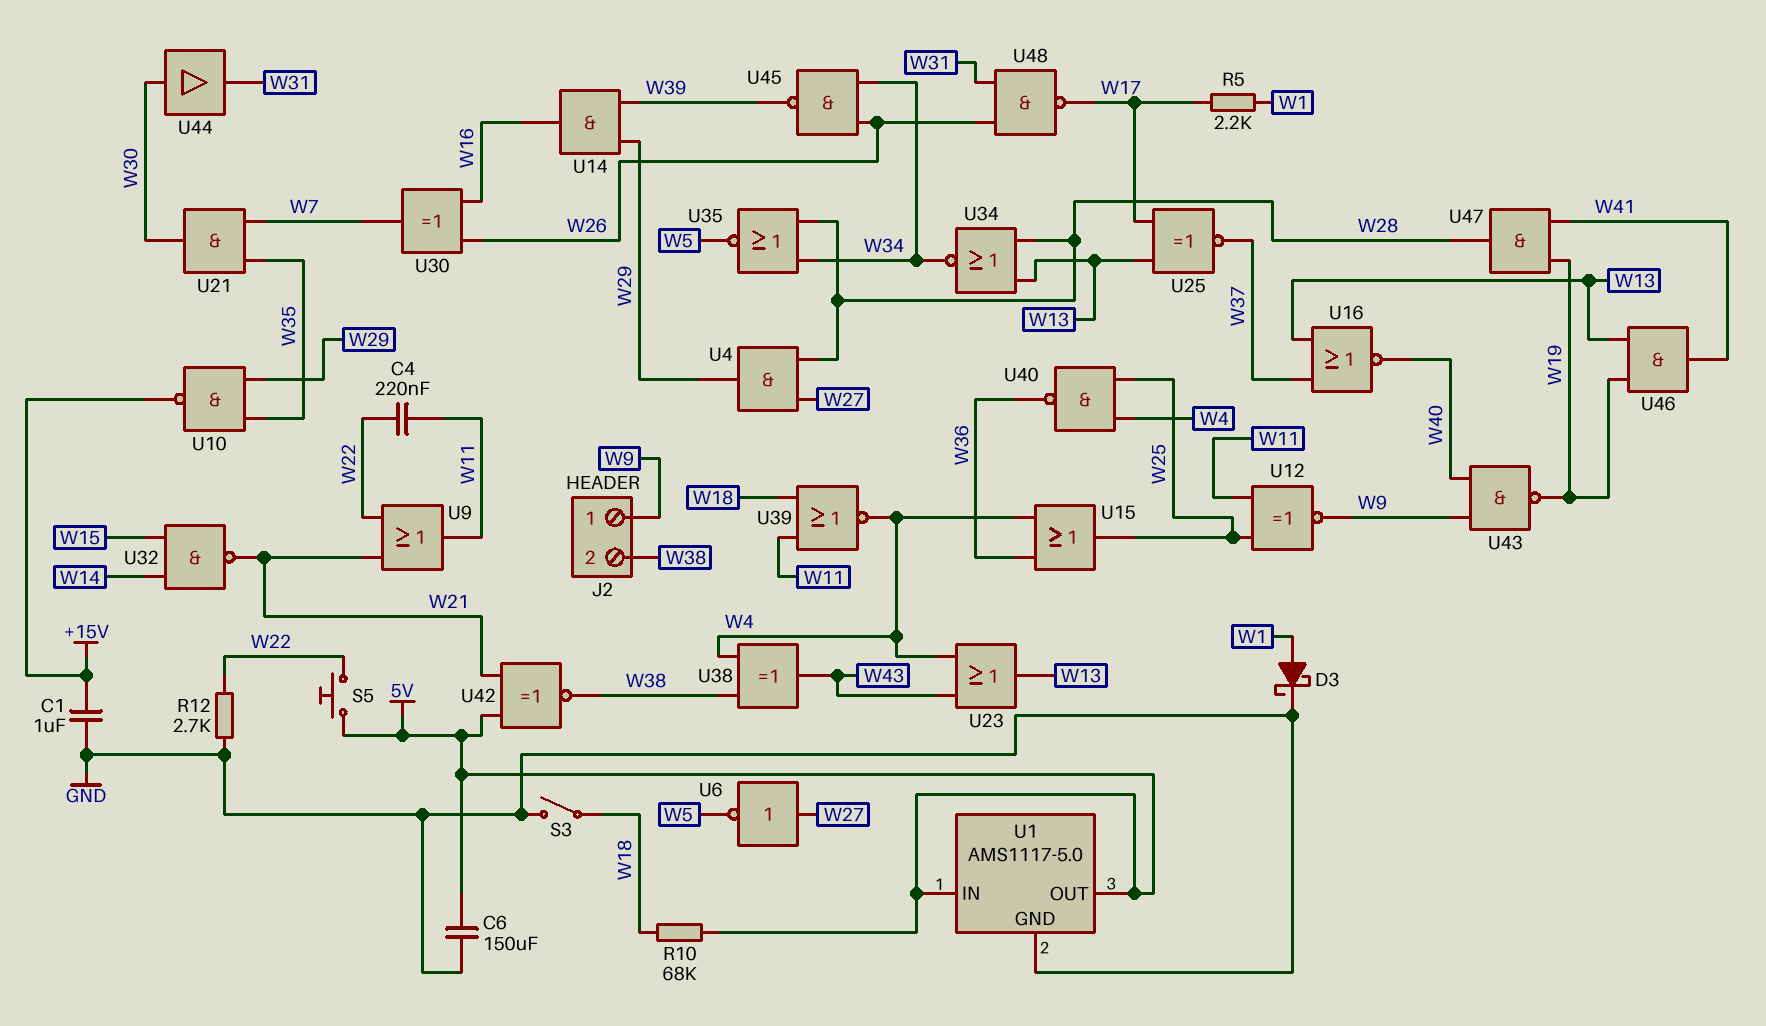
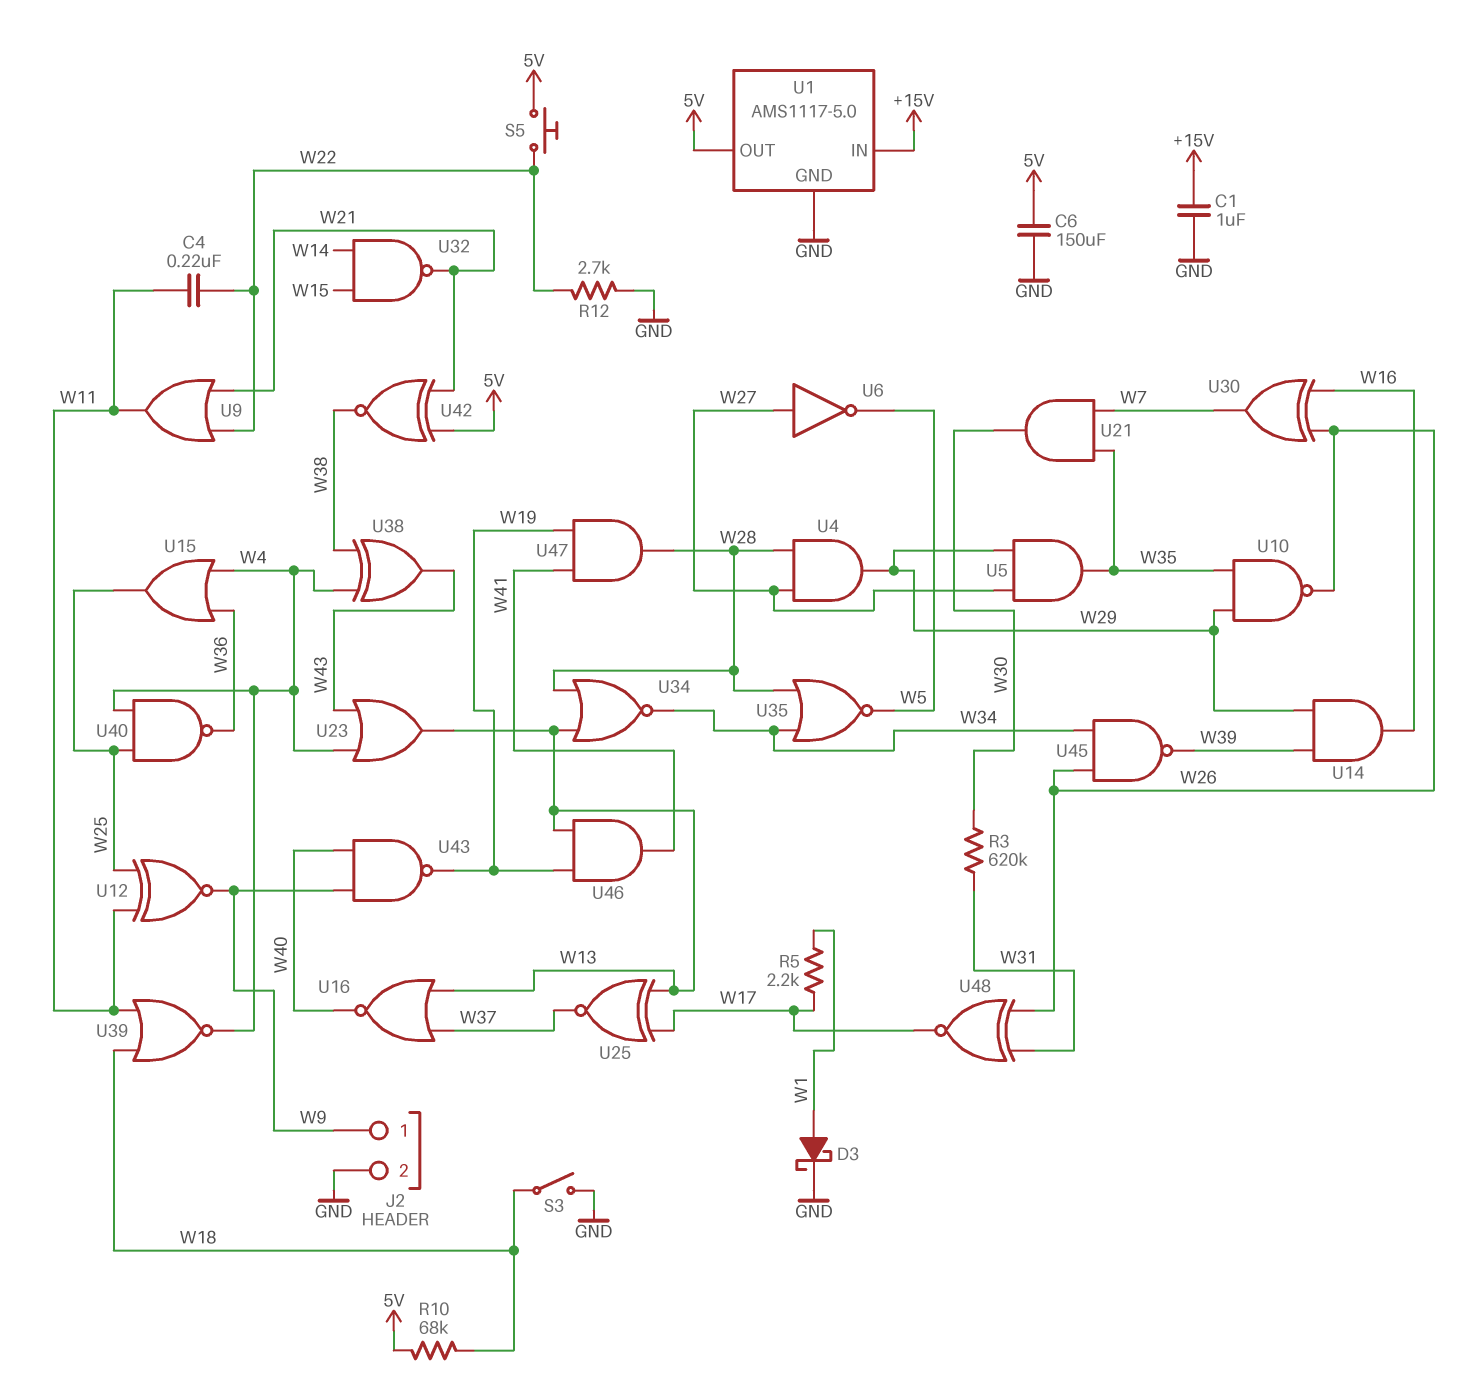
J2 pin 2: W38 -> GND
R3: none -> 620k (W30, W31)
U1 pin IN: 5V -> +15V
U5: none -> AND (in W27, in W29, out W35)
U10: NAND (in W29, in W35, out +15V) -> NAND (in W29, in W35, out W26)
U44: buffer (in W30, out W31) -> none
U48: NAND (in W26, in W31, out W17) -> XNOR (in W26, in W31, out W17)

